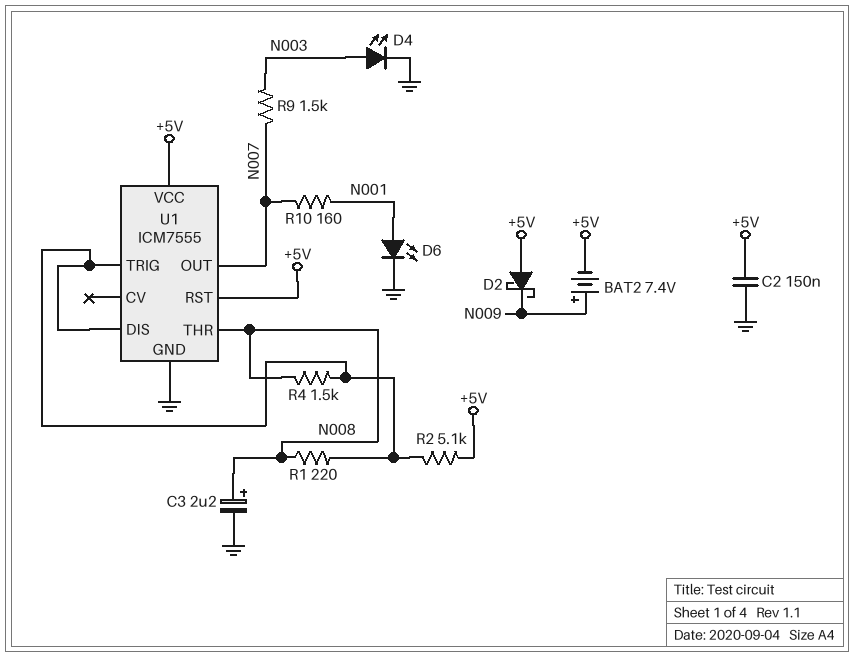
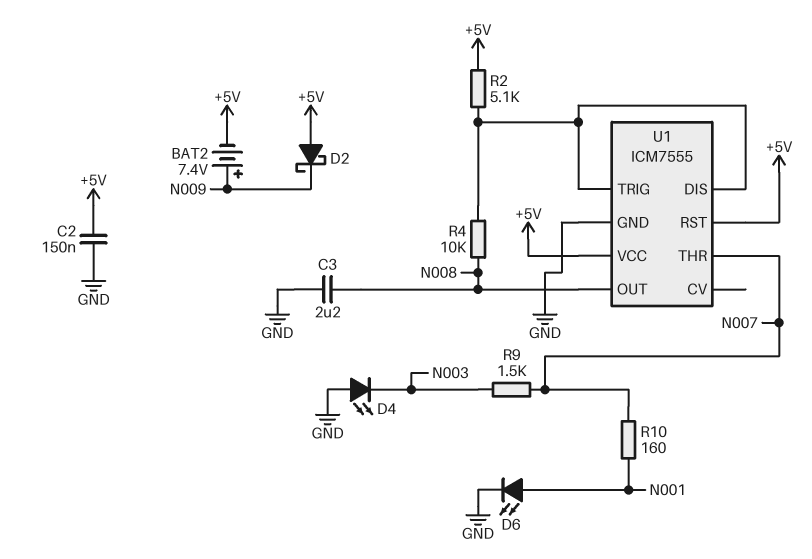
C3: 2.2uF (plus N008, minus GND) -> 2.2uF (GND, N008)
D4: LED (A N003, K GND) -> LED (A GND, K N003)
R1: 220 (N008, U1/DIS) -> none
R4: 1.5k (N008, U1/DIS) -> 10k (N008, U1/DIS)
U1 pin OUT: N007 -> N008
U1 pin THR: N008 -> N007

